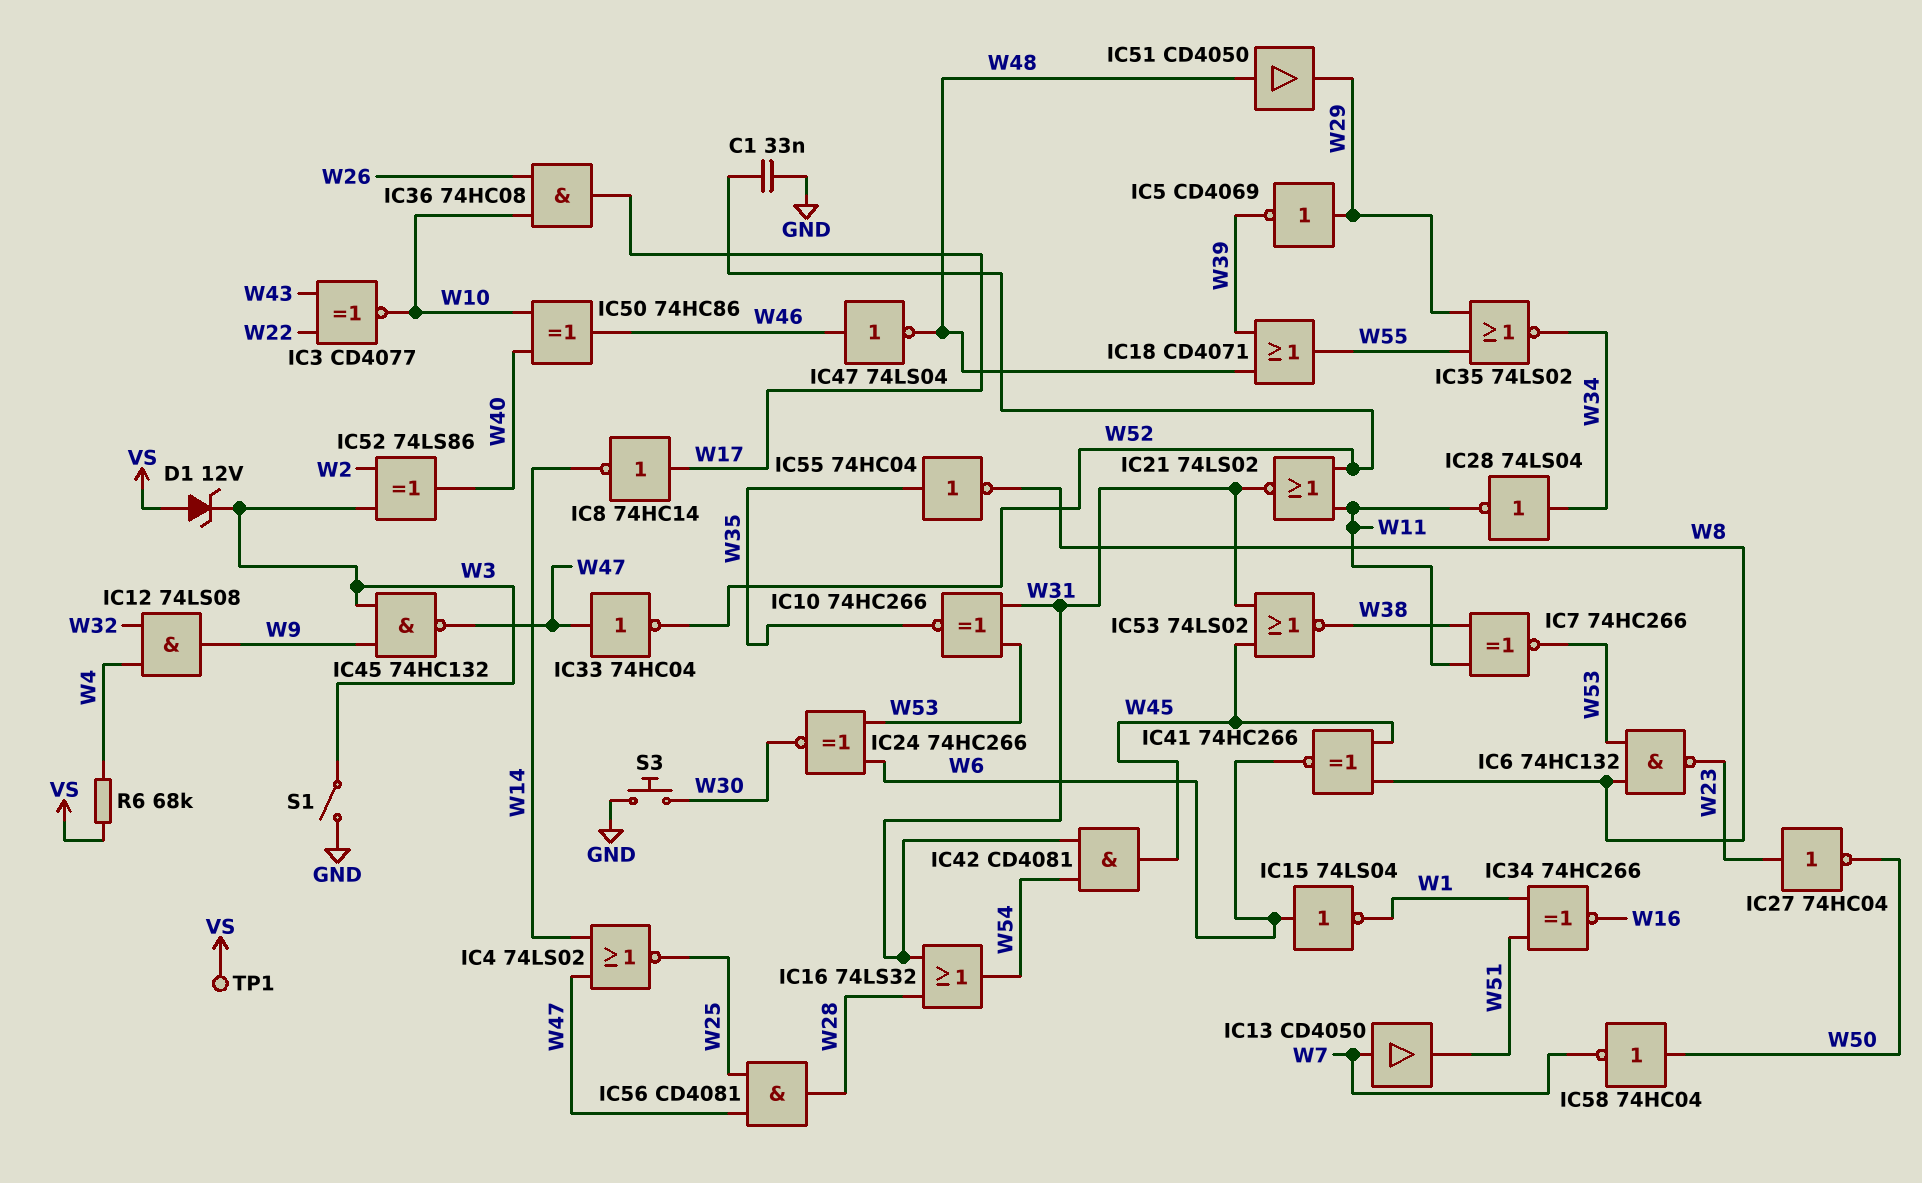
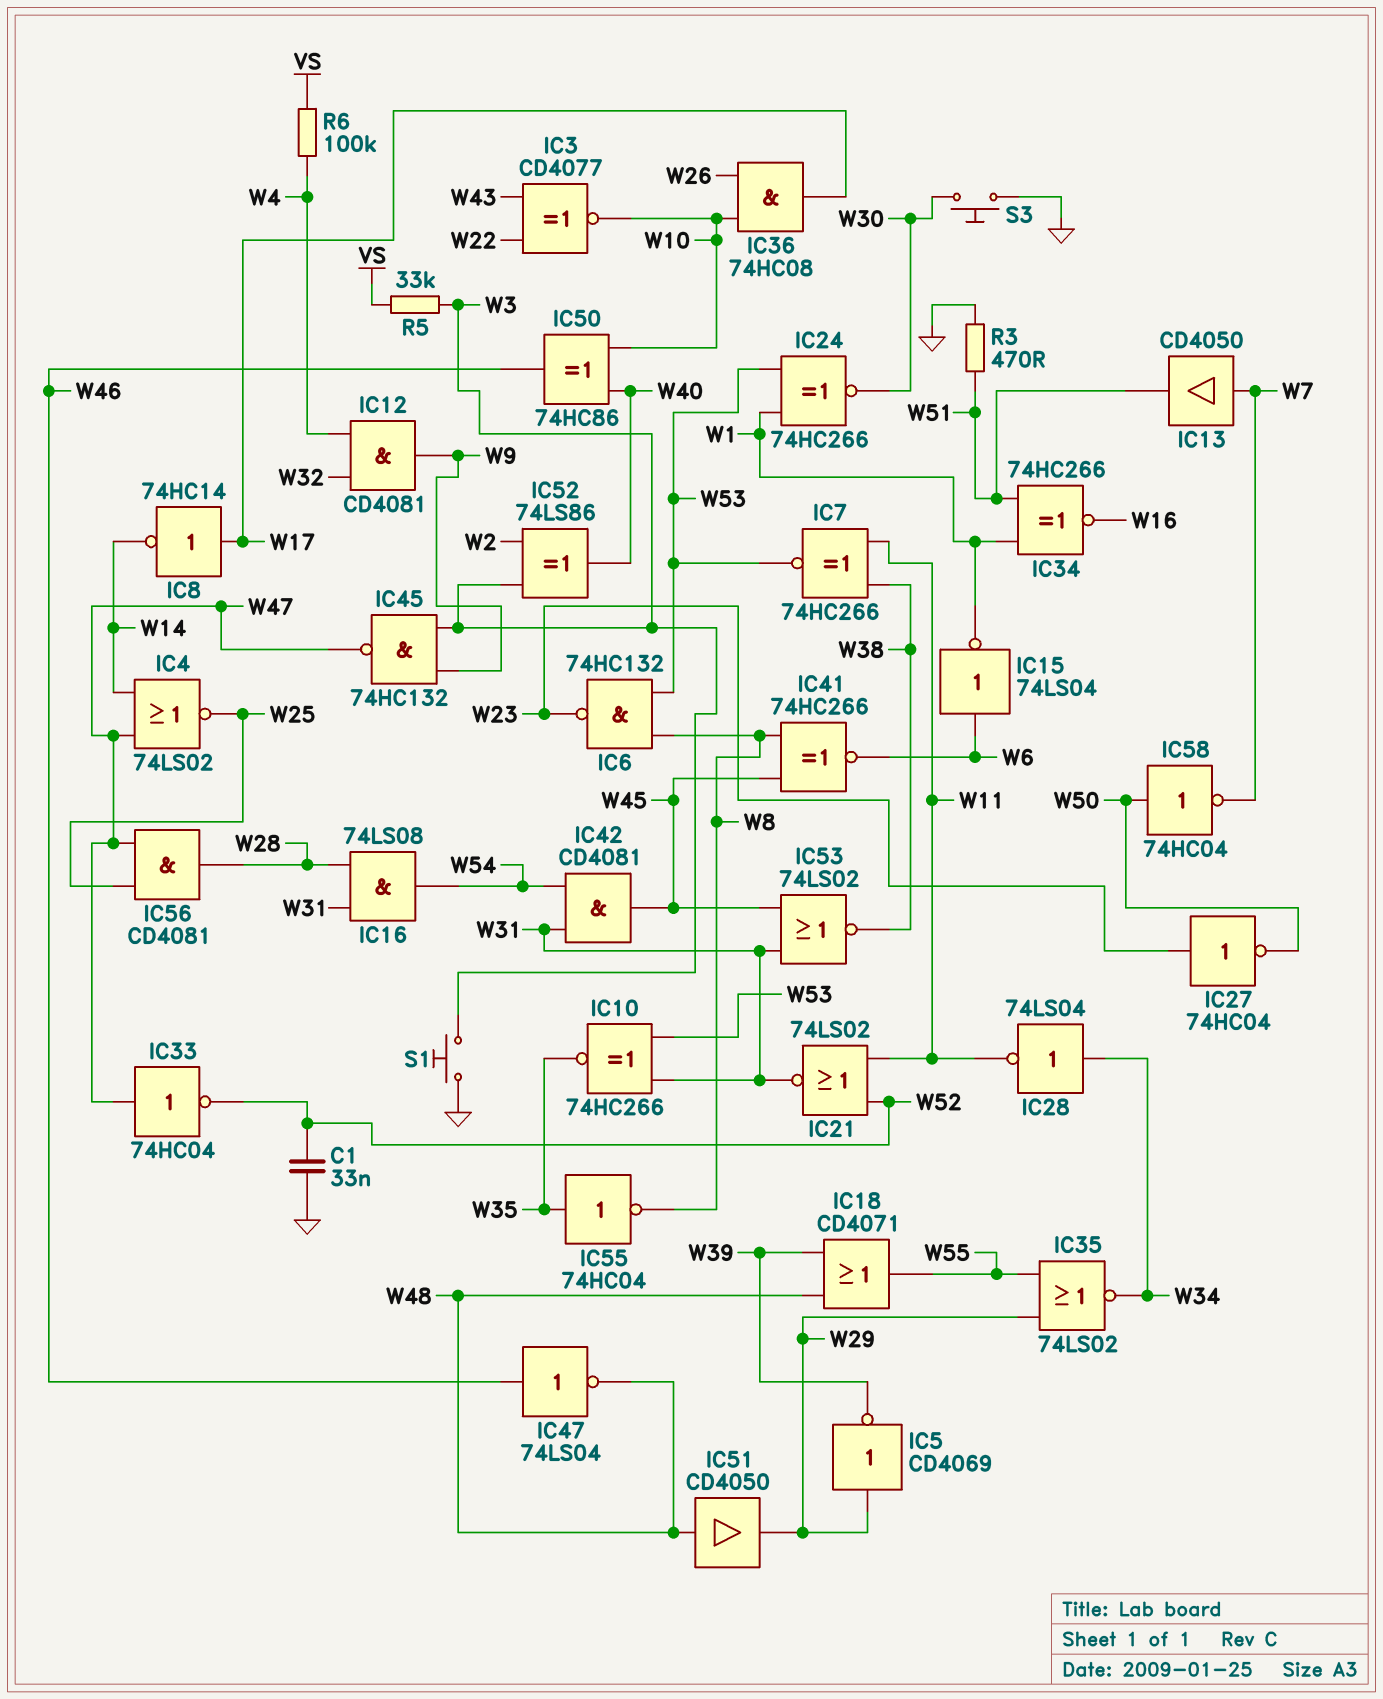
D1: zener 12V (A VS, K W3) -> none
IC12: AND 74LS08 (in W4, in W32, out W9) -> AND CD4081 (in W4, in W32, out W9)
IC16: OR 74LS32 (in W28, in W31, out W54) -> AND 74LS08 (in W28, in W31, out W54)
IC24: XNOR 74HC266 (in W6, in W53, out W30) -> XNOR 74HC266 (in W1, in W53, out W30)
R3: none -> 470 (GND, W51)
R5: none -> 33k (VS, W3)
R6: 68k (VS, W4) -> 100k (VS, W4)
S1: switch (GND, W3) -> button (GND, W3)
TP1: test point (VS) -> none

